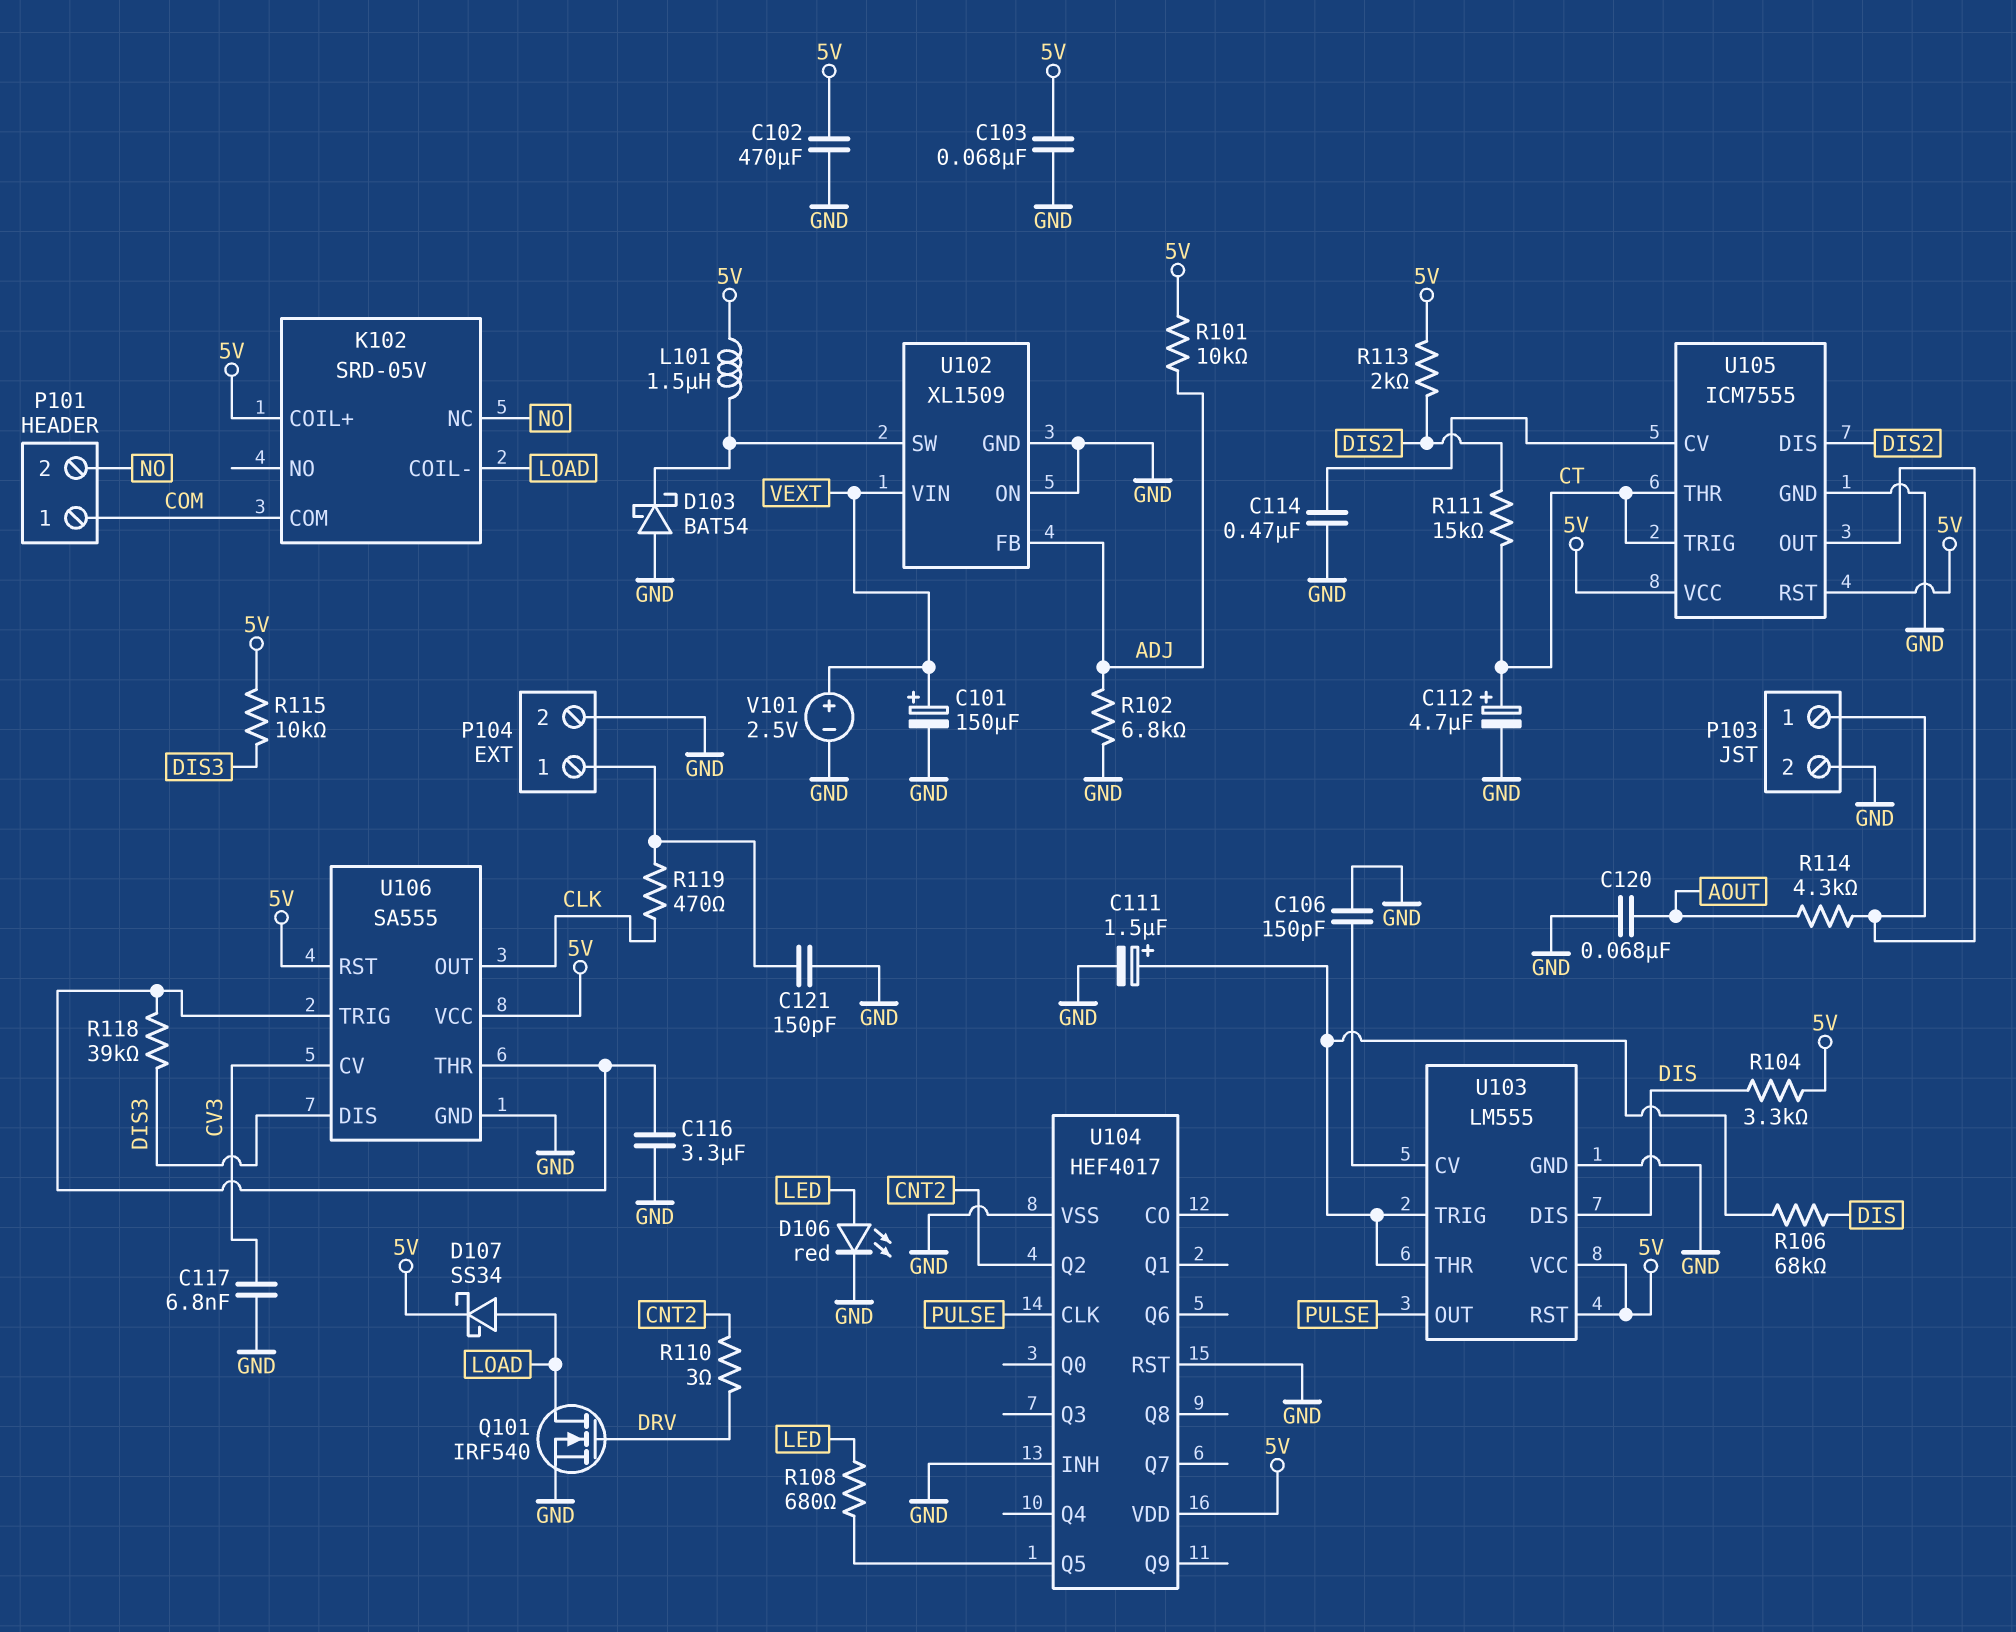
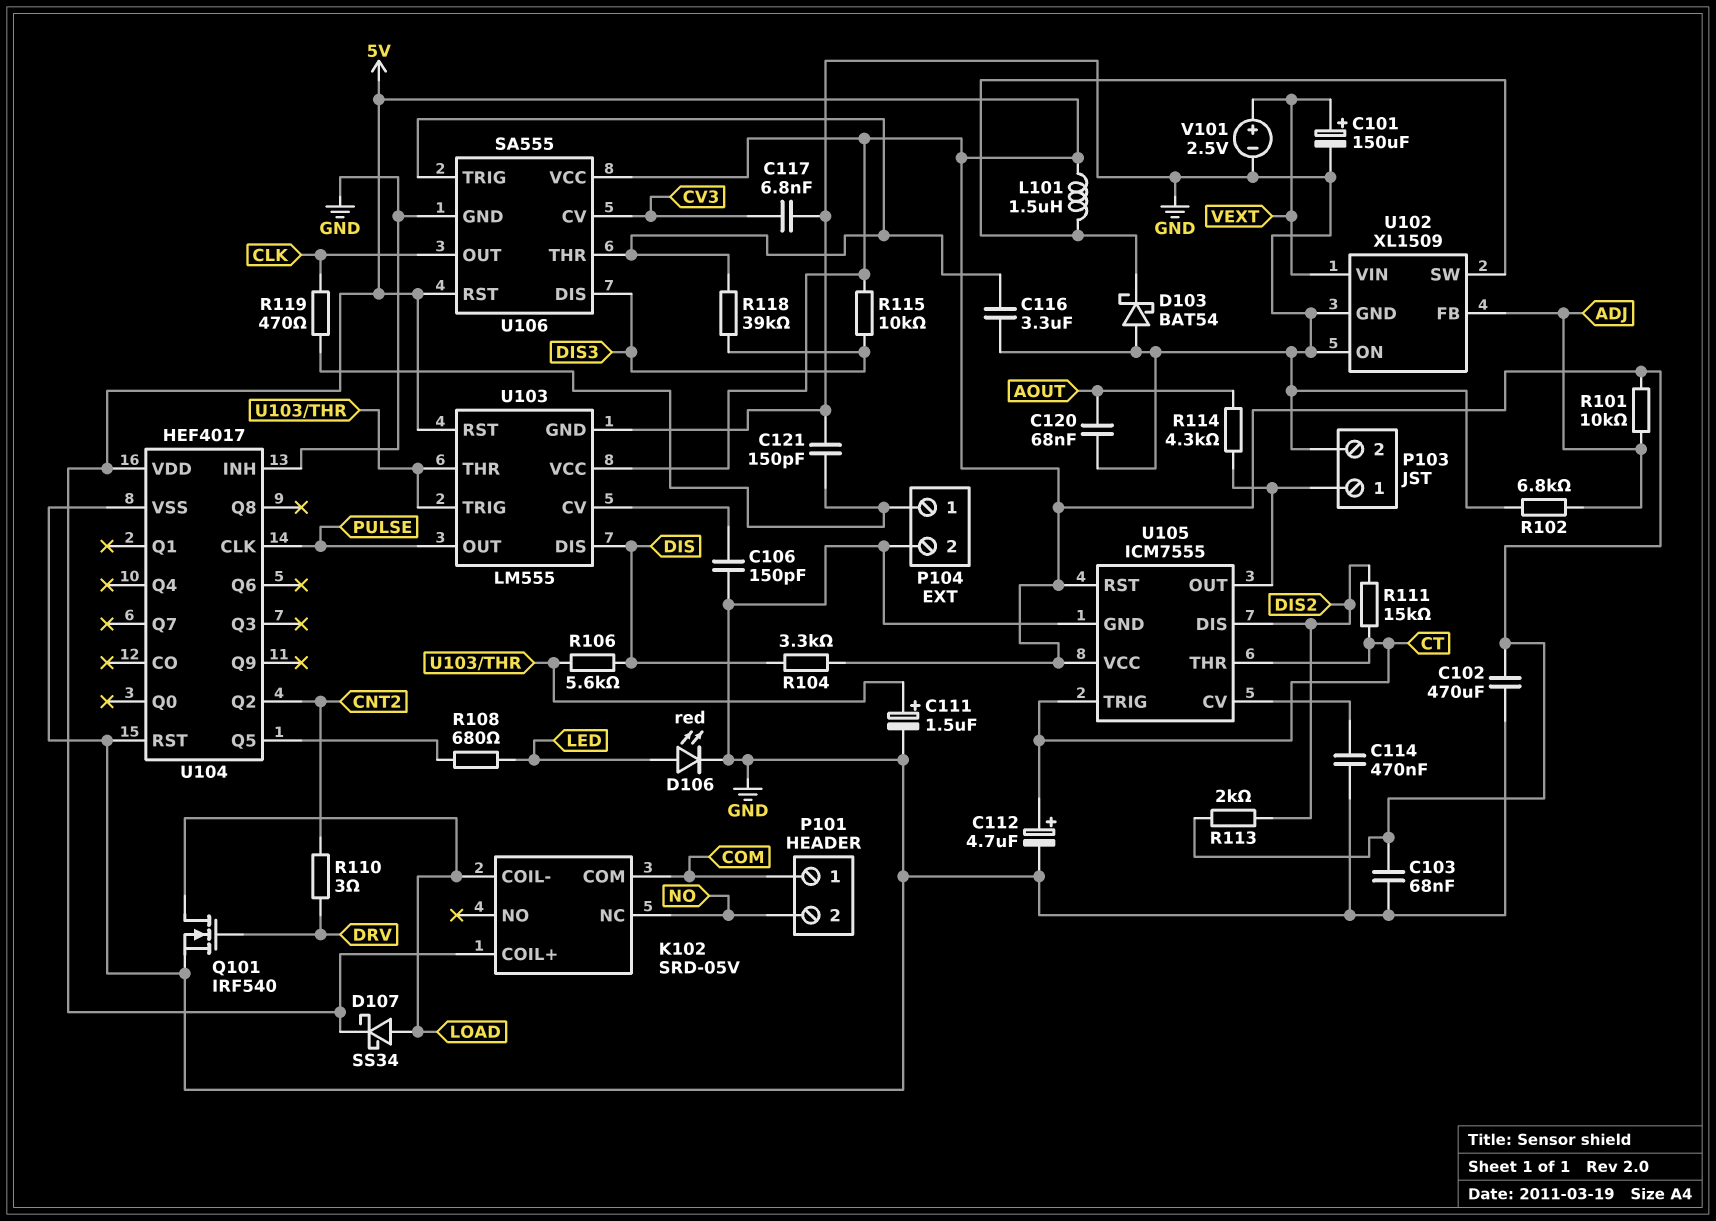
R106: 68k (DIS, U103/THR) -> 5.6k (DIS, U103/THR)

